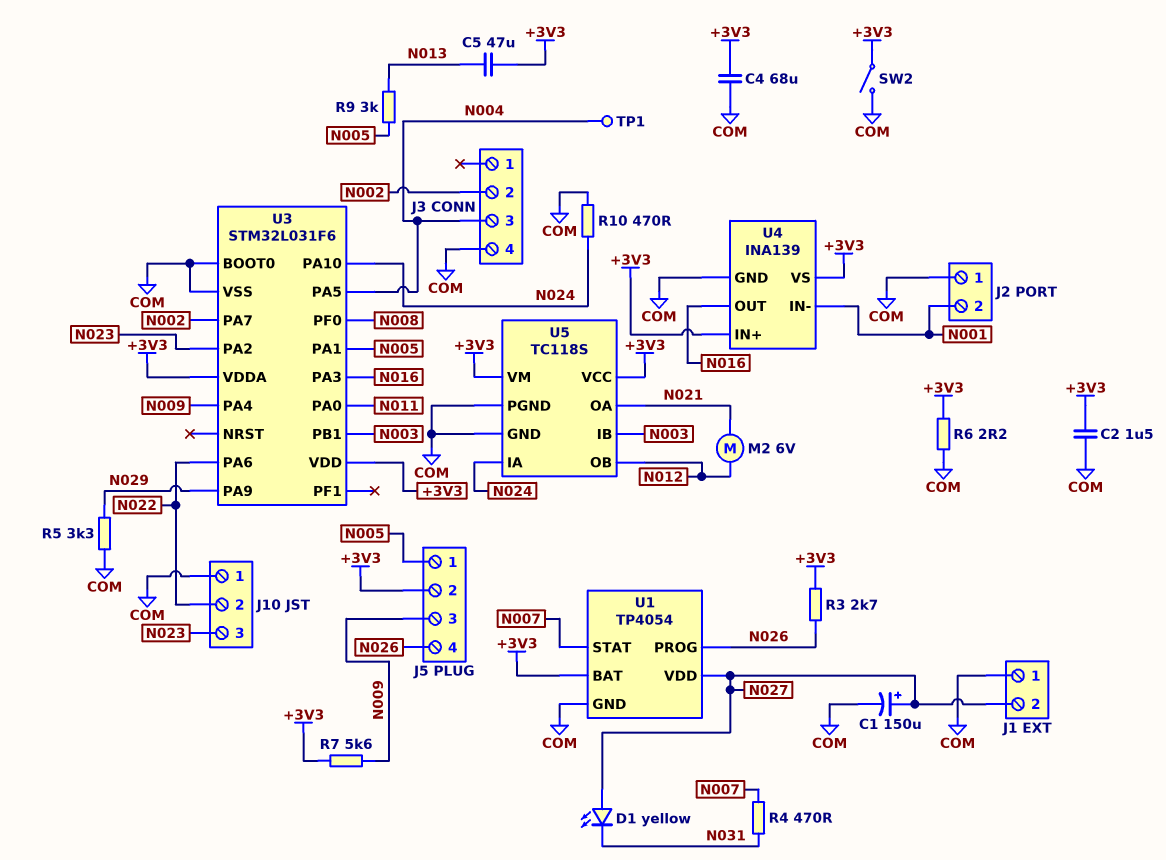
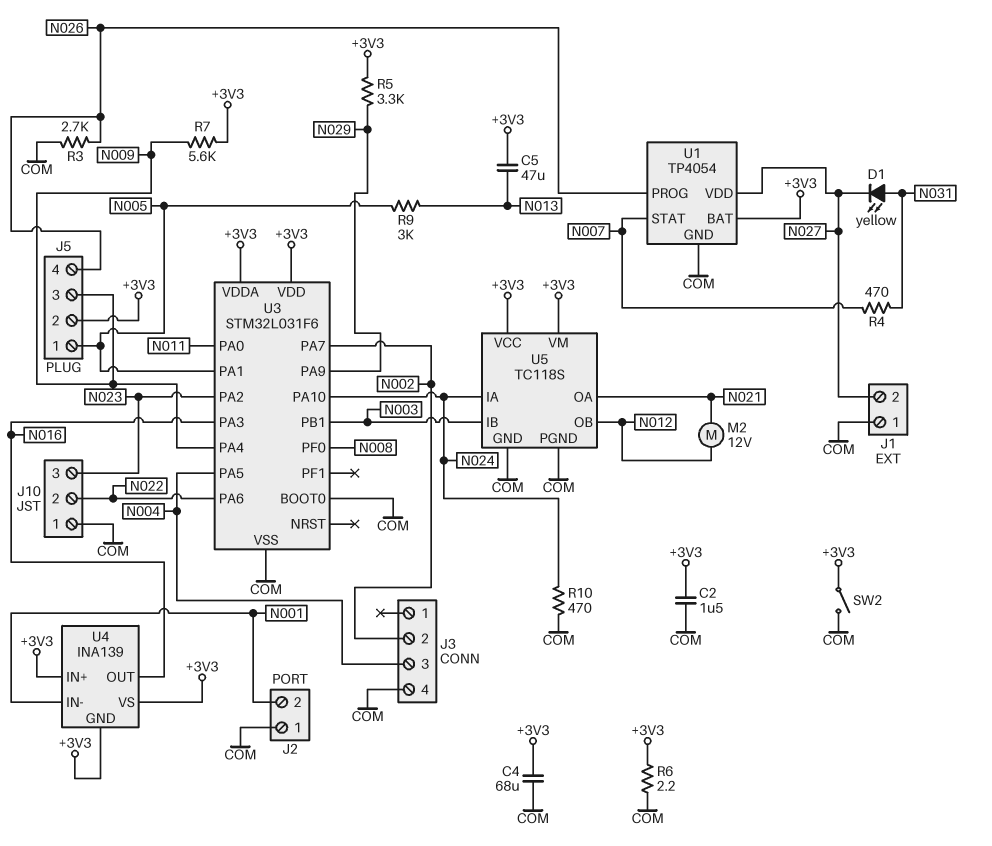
C1: 150uF (plus N027, minus COM) -> none
D1: LED yellow (A N027, K N031) -> LED yellow (A N031, K N027)
M2: motor 6V (N012, N021) -> motor 12V (N012, N021)
R3: 2.7k (+3V3, N026) -> 2.7k (COM, N026)
R5: 3.3k (COM, N029) -> 3.3k (+3V3, N029)
TP1: test point (N004) -> none
U4 pin GND: COM -> +3V3

